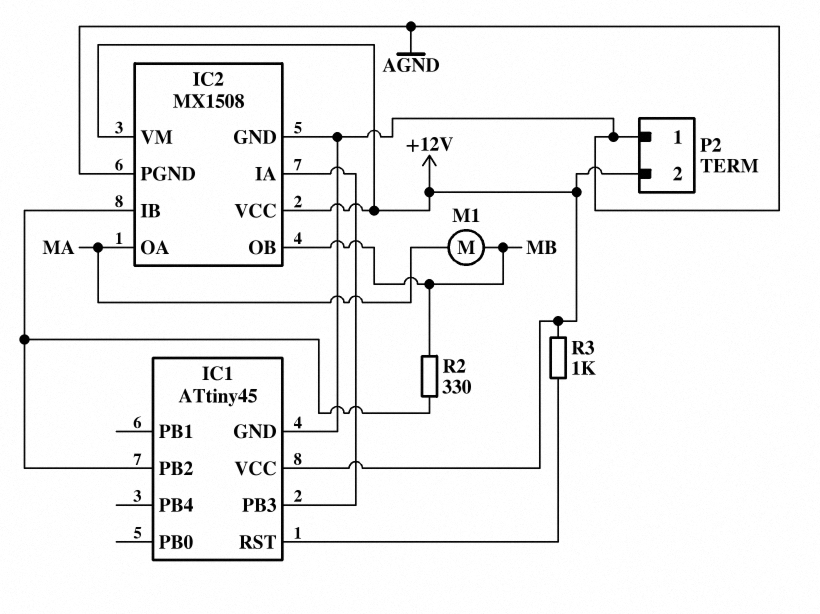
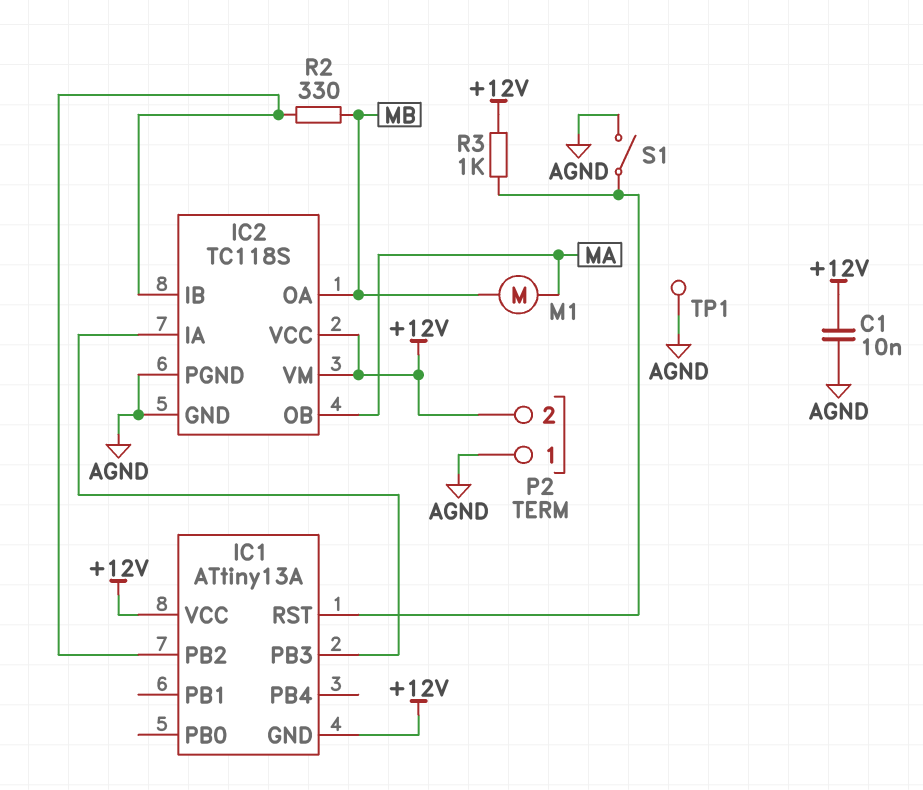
C1: none -> 10nF (+12V, AGND)
IC1: ATtiny45 -> ATtiny13A
IC1 pin GND: AGND -> +12V
IC2: MX1508 -> TC118S
IC2 pin OA: MA -> MB
IC2 pin OB: MB -> MA
S1: none -> switch (AGND, IC1/RST)
TP1: none -> test point (AGND)

